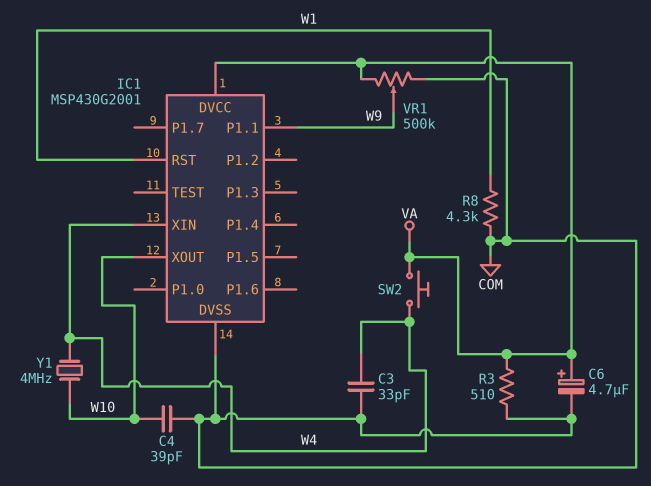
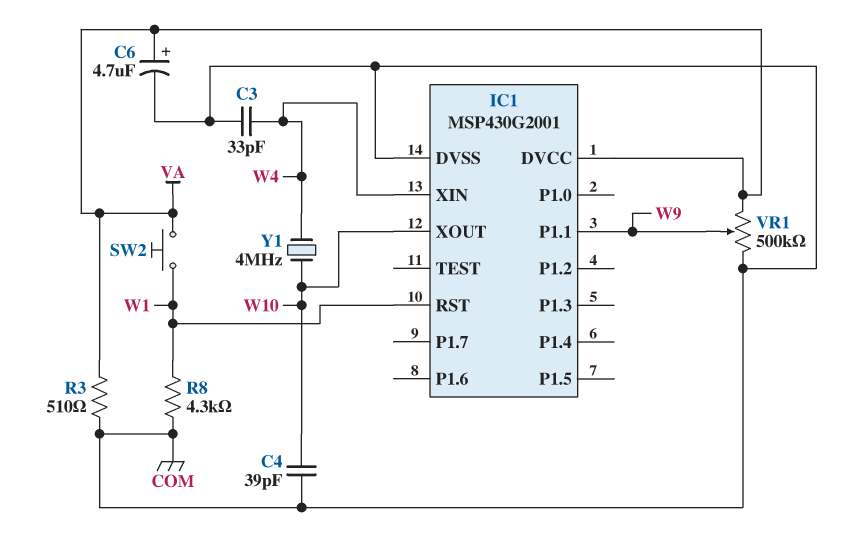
SW2: button (VA, W4) -> button (VA, W1)

